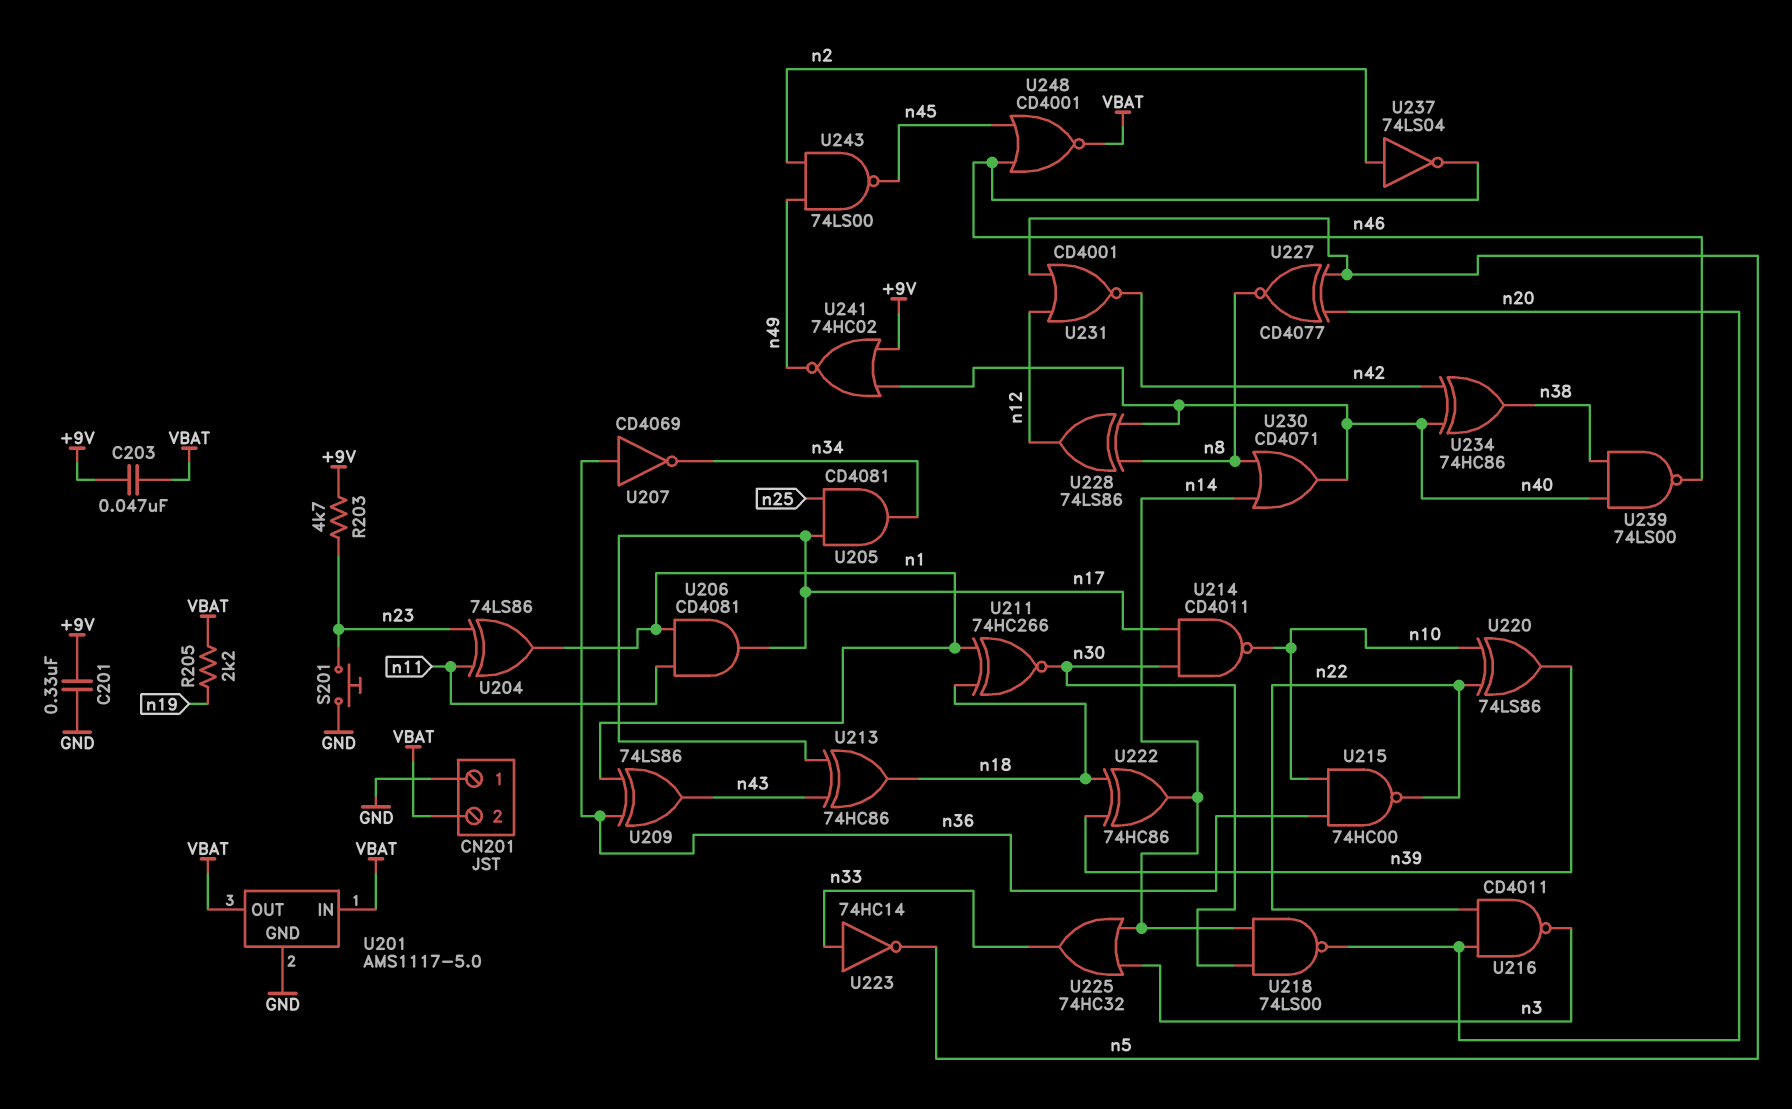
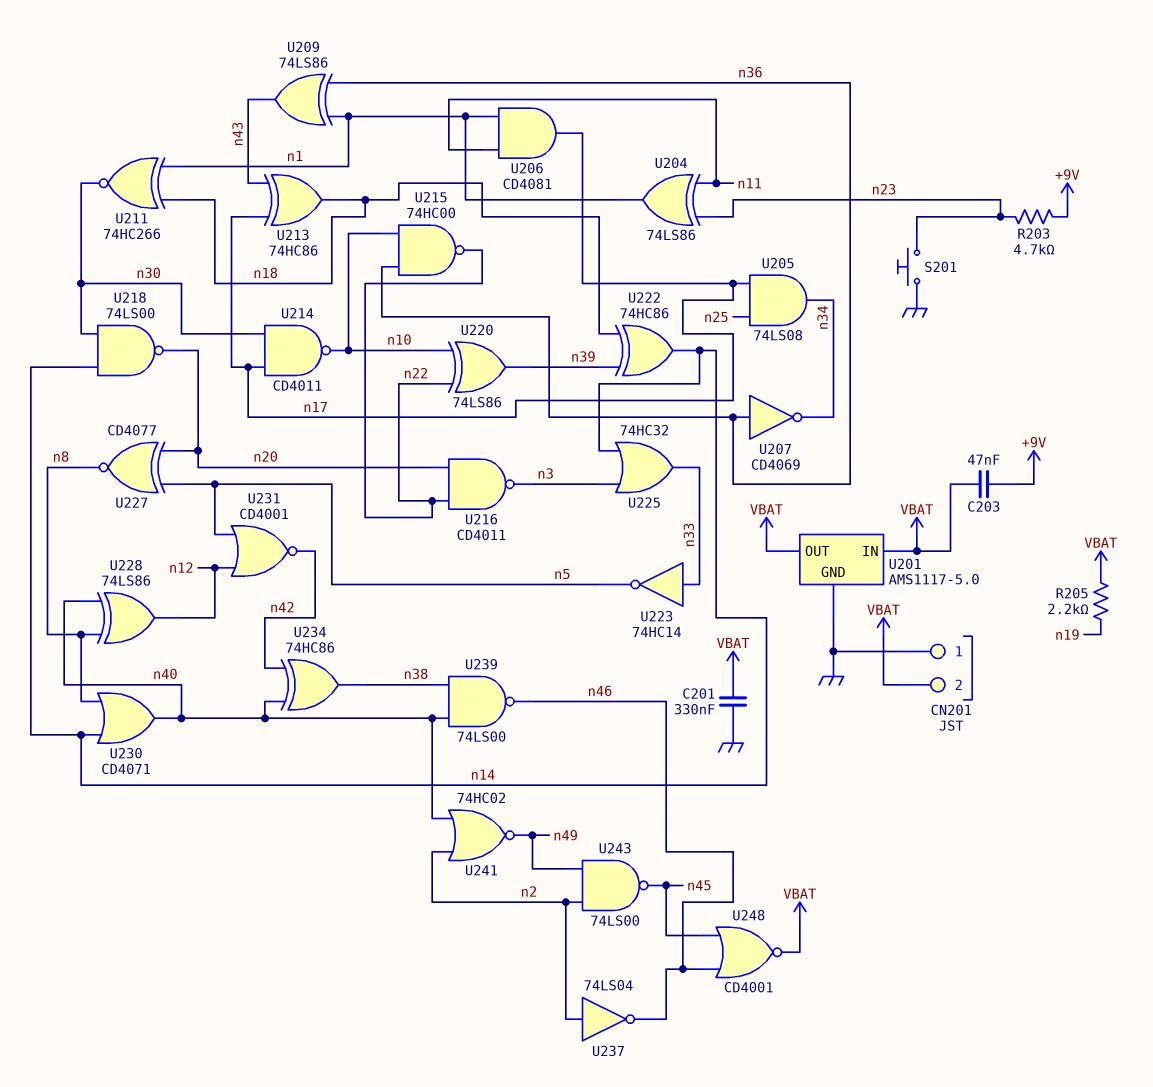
C201: 330nF (+9V, GND) -> 330nF (GND, VBAT)
U205: AND CD4081 (in n17, in n25, out n34) -> AND 74LS08 (in n17, in n25, out n34)
U241: NOR 74HC02 (in +9V, in n40, out n49) -> NOR 74HC02 (in n2, in n40, out n49)

